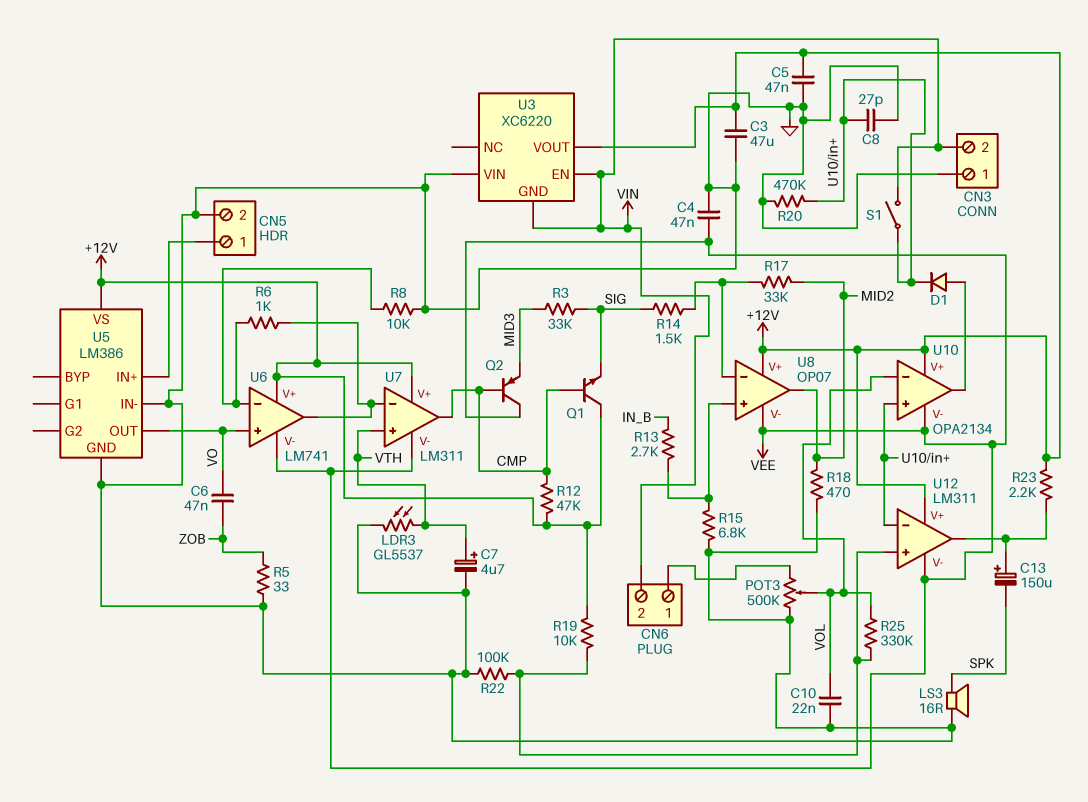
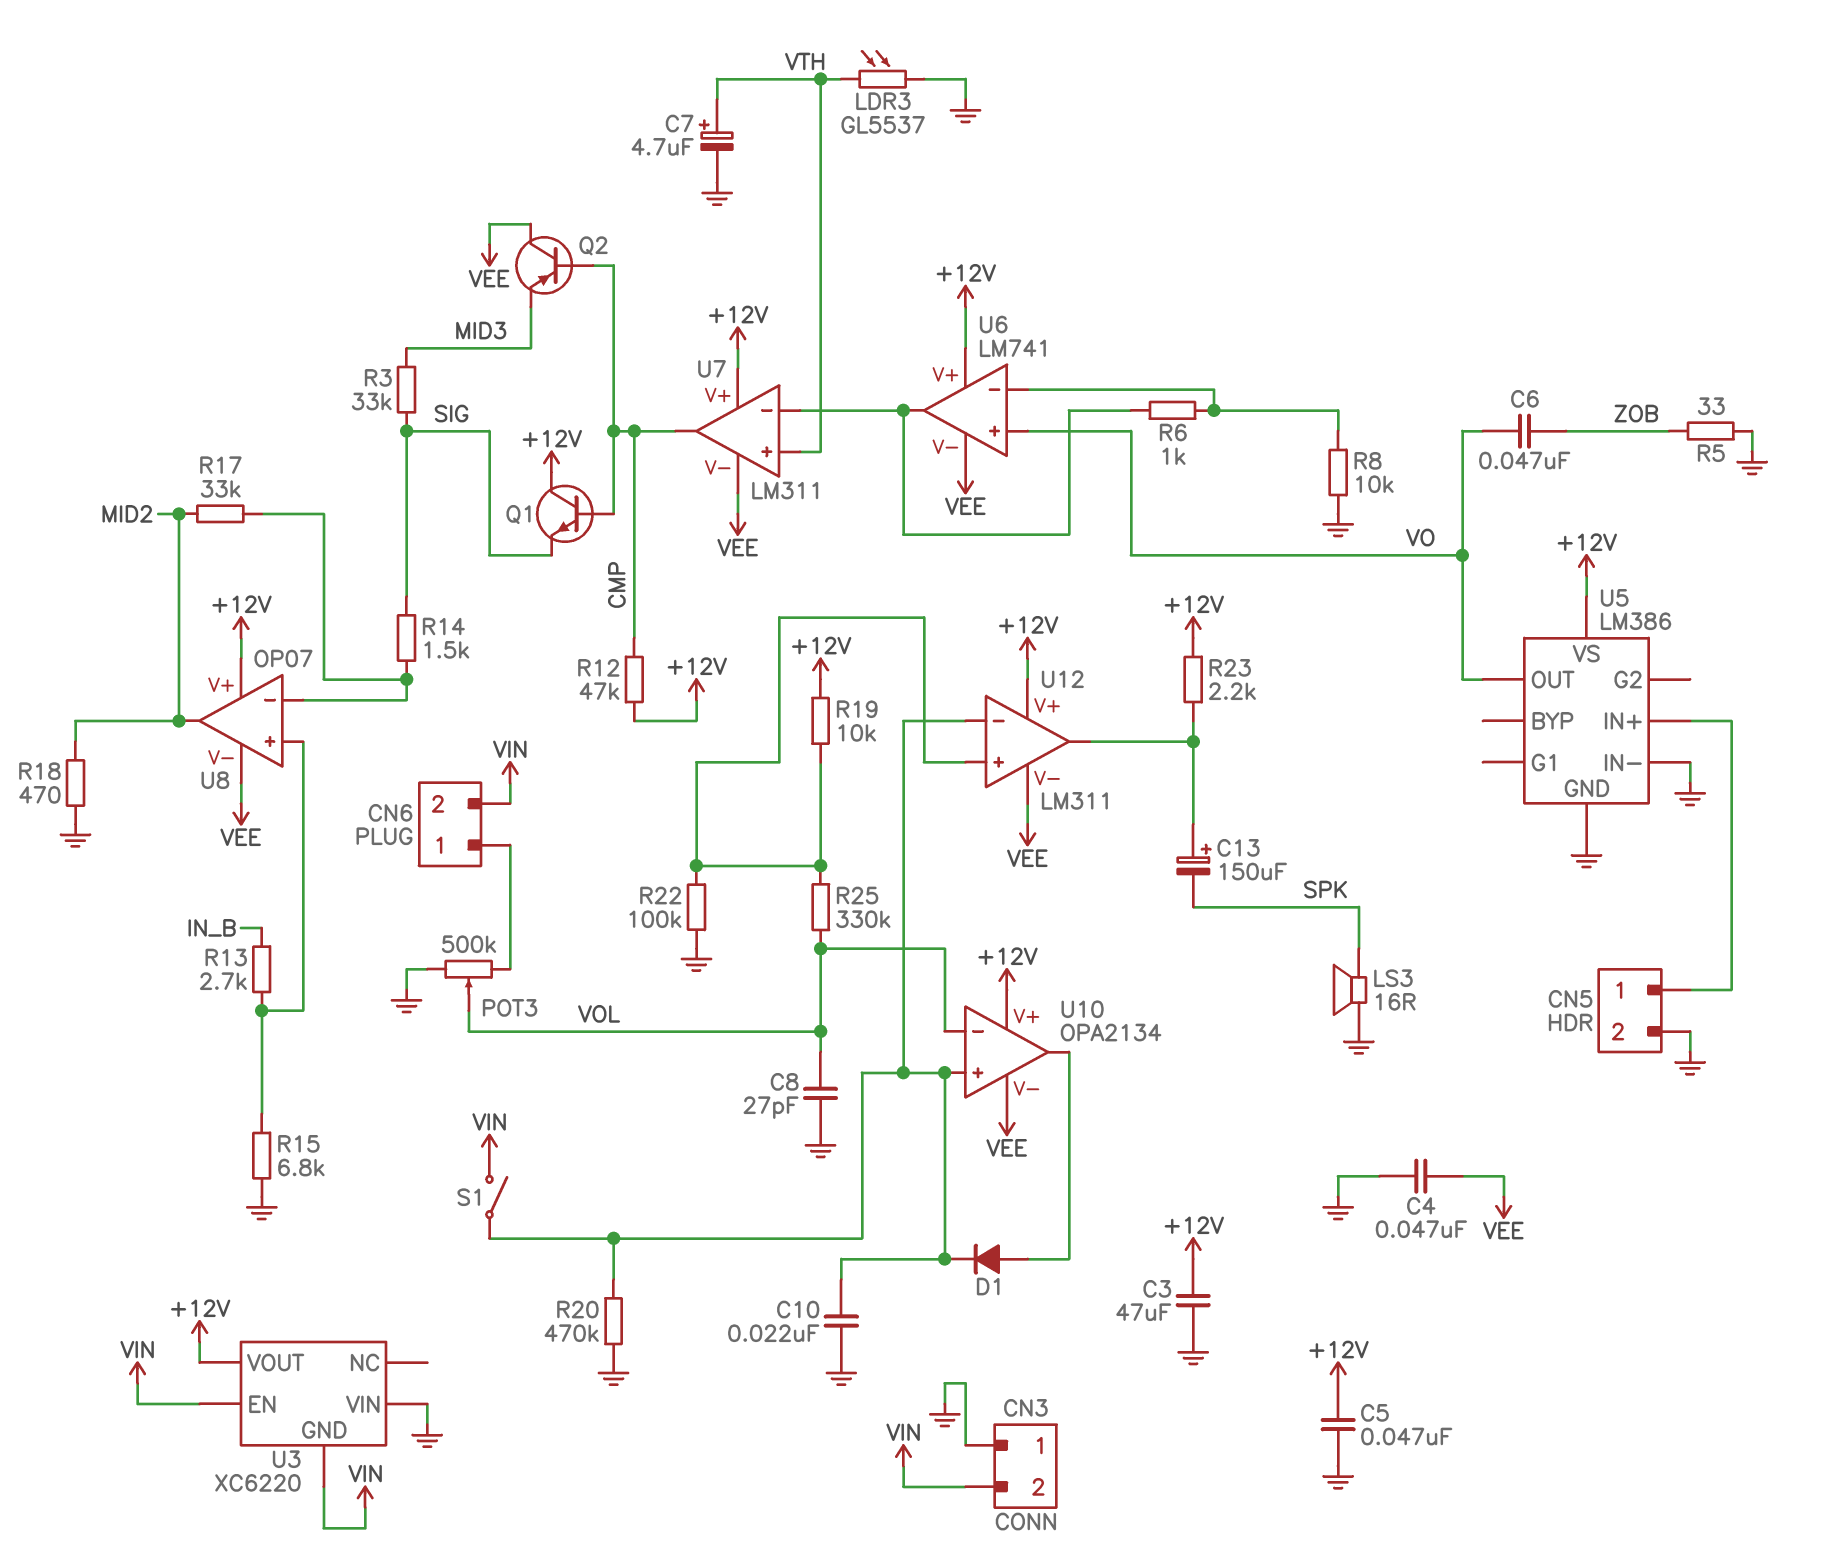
C8: 27pF (GND, U10/in+) -> 27pF (GND, VOL)
C10: 22nF (GND, VOL) -> 22nF (GND, U10/in+)

